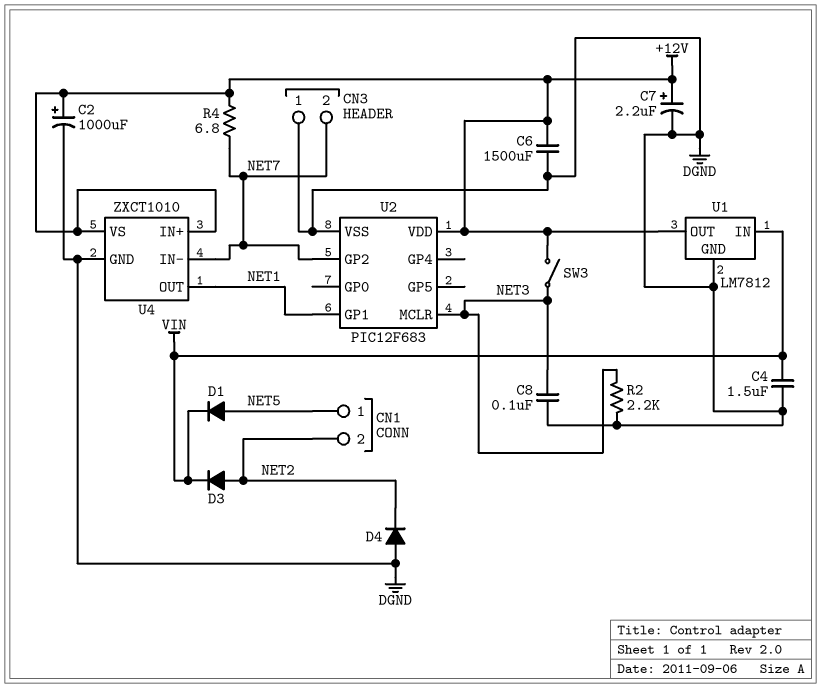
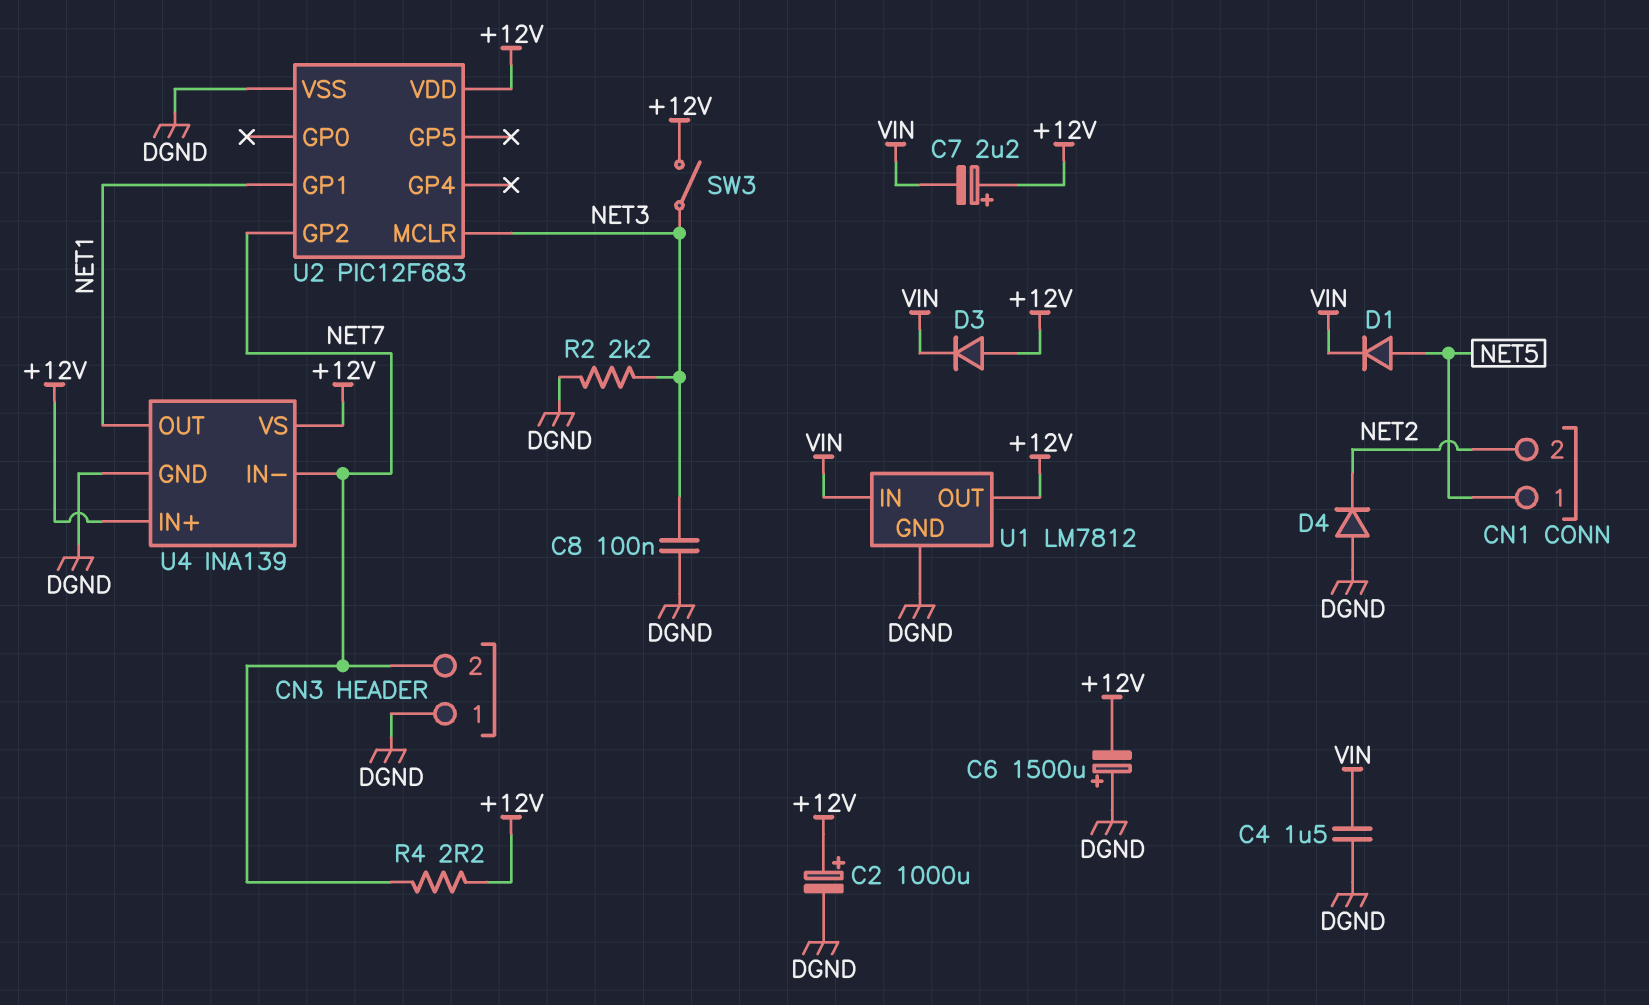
C6: 1500uF (+12V, DGND) -> 1500uF (plus DGND, minus +12V)
C7: 2.2uF (plus +12V, minus DGND) -> 2.2uF (plus +12V, minus VIN)
D3: diode (A NET2, K VIN) -> diode (A +12V, K VIN)
R4: 6.8 (+12V, NET7) -> 2.2 (+12V, NET7)
U4: ZXCT1010 -> INA139

